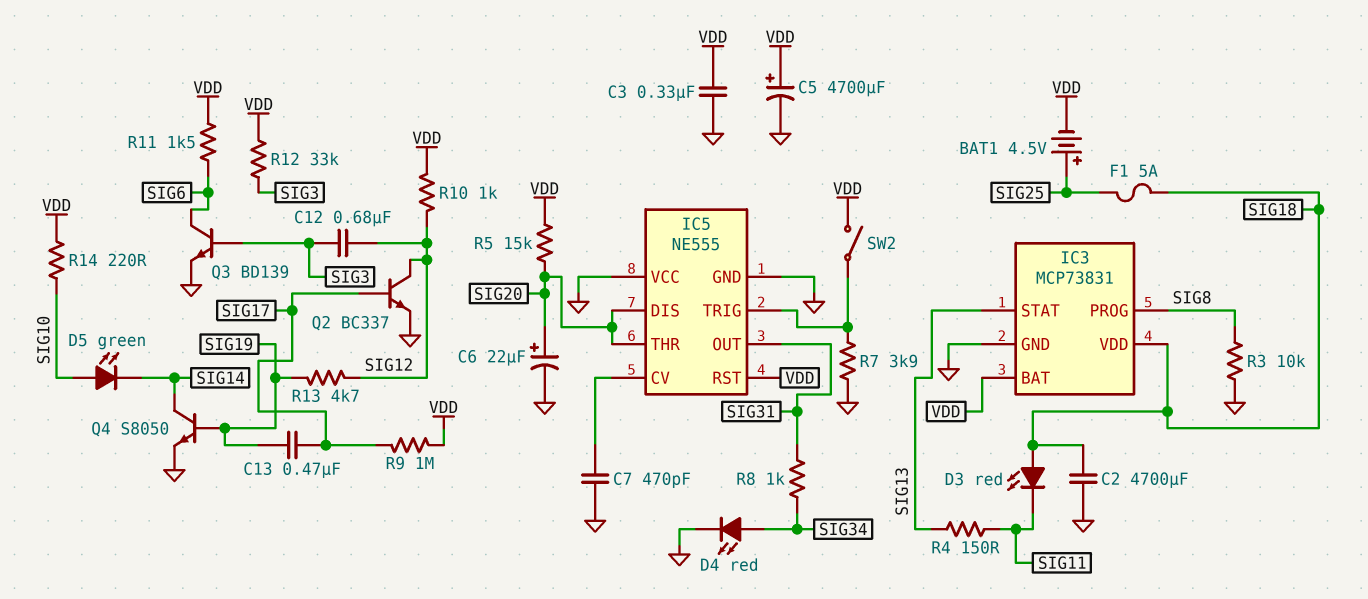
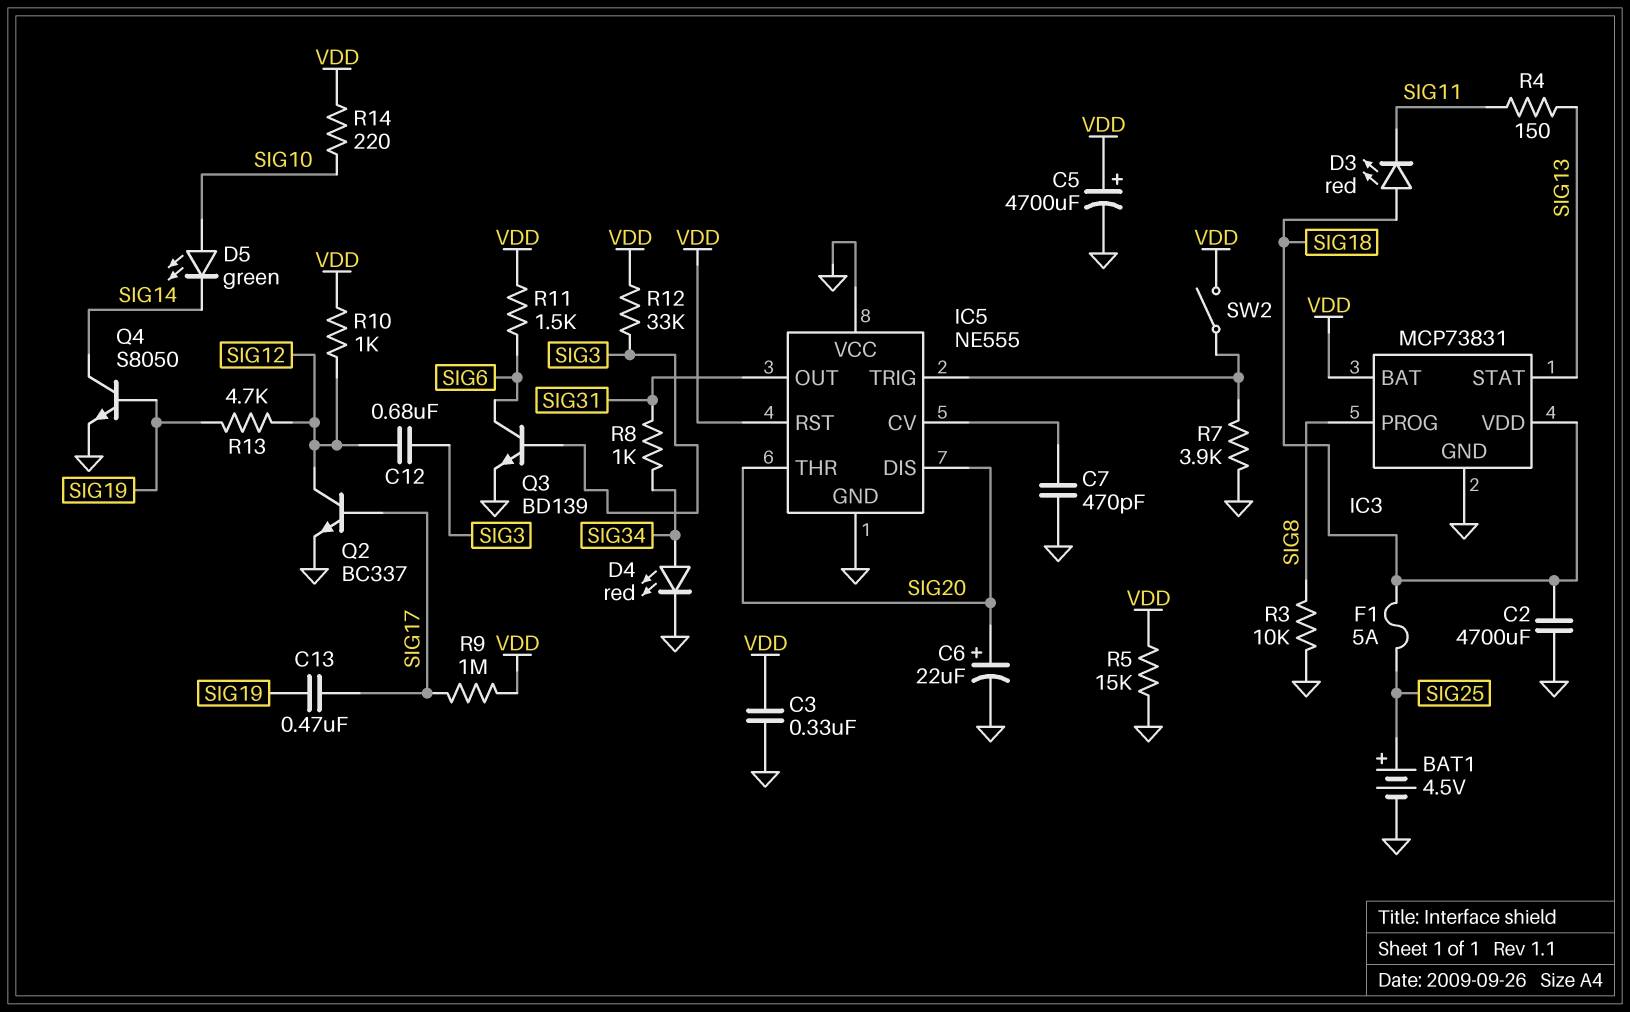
BAT1: 4.5V (plus SIG25, minus VDD) -> 4.5V (plus SIG25, minus GND)
R5: 15k (SIG20, VDD) -> 15k (GND, VDD)

